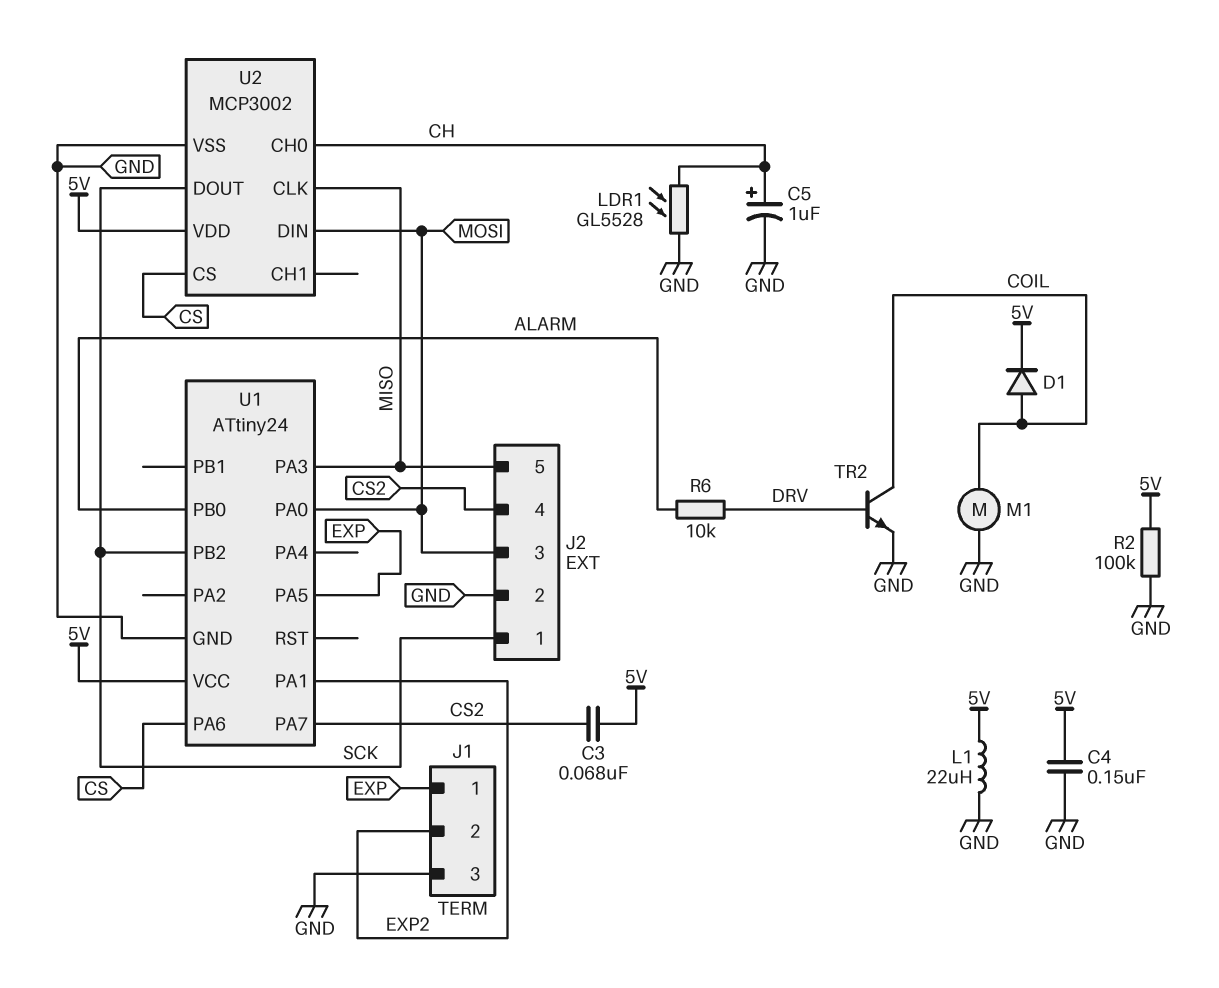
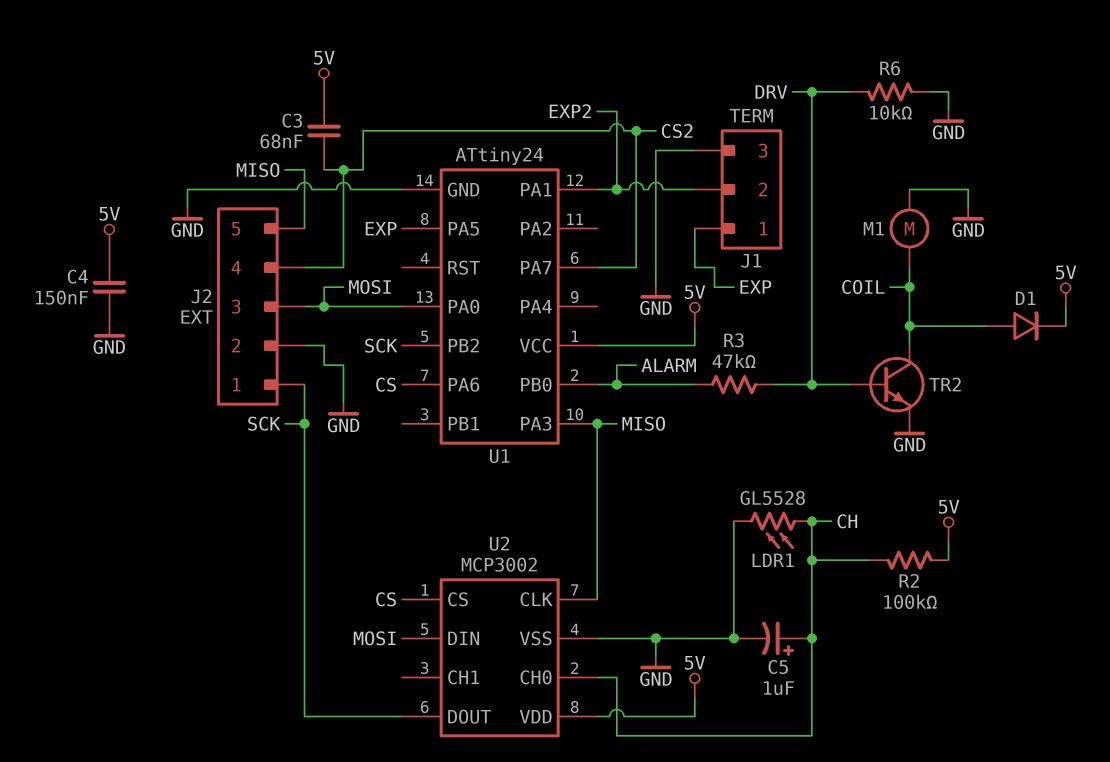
L1: 22uH (5V, GND) -> none
R2: 100k (5V, GND) -> 100k (5V, CH)
R3: none -> 47k (ALARM, DRV)
R6: 10k (ALARM, DRV) -> 10k (DRV, GND)

